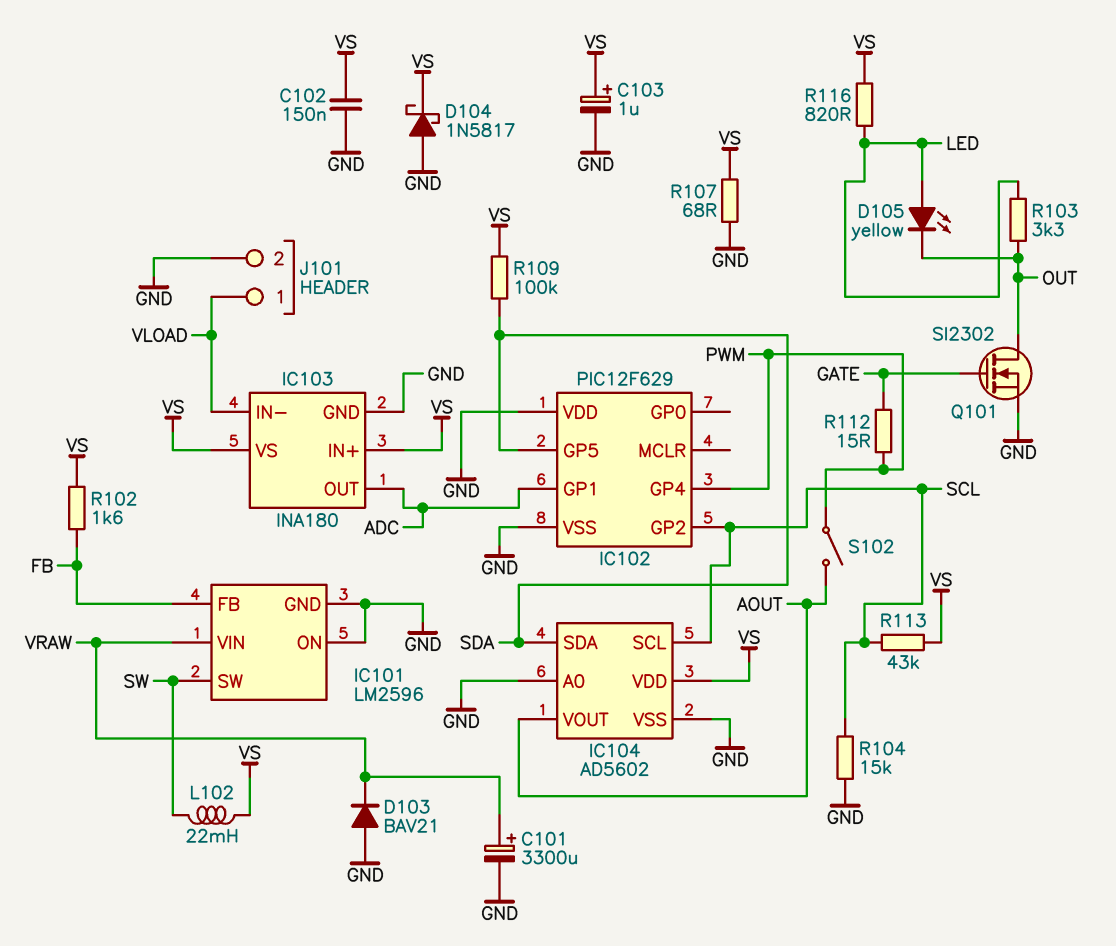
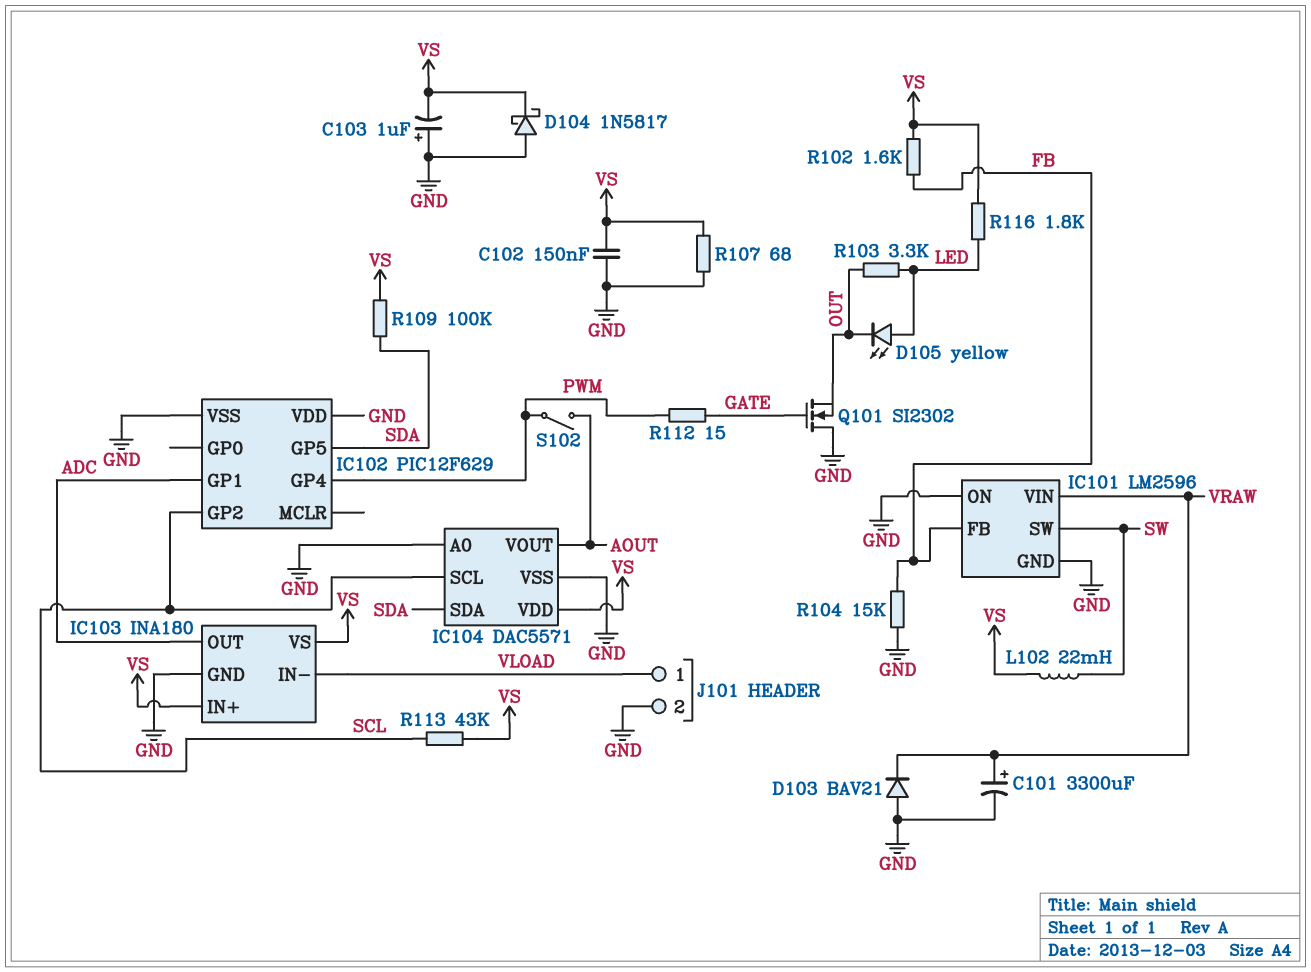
C103: 1uF (plus VS, minus GND) -> 1uF (plus GND, minus VS)
IC104: AD5602 -> DAC5571
Q101: NMOS SI2302 (G GATE, D OUT, S GND) -> NMOS SI2302 (G GATE, D GND, S OUT)
R104: 15k (GND, SCL) -> 15k (FB, GND)
R116: 820 (LED, VS) -> 1.8k (LED, VS)

